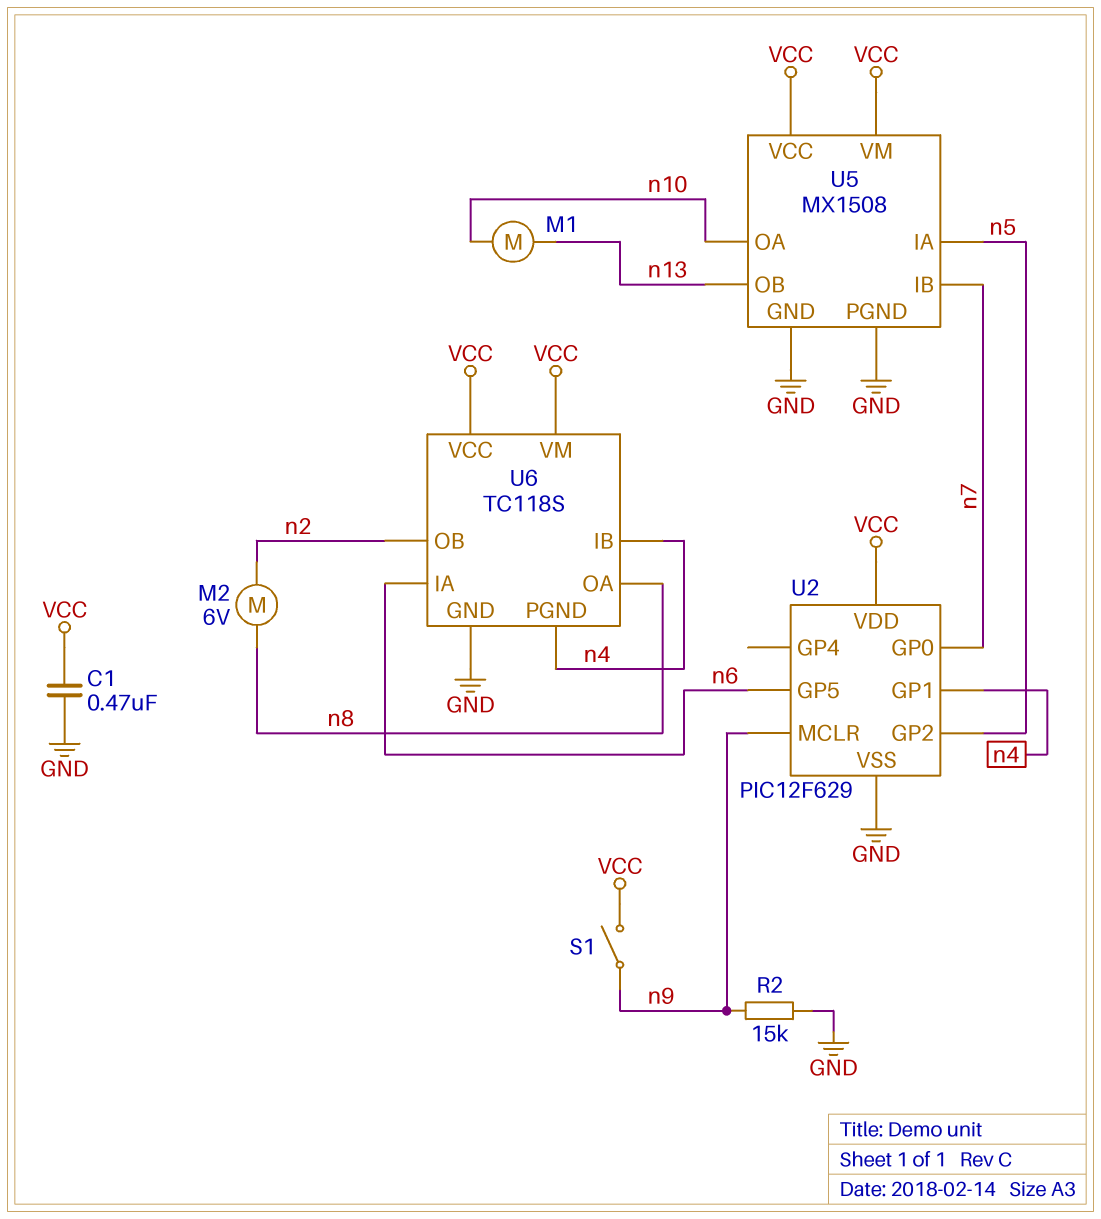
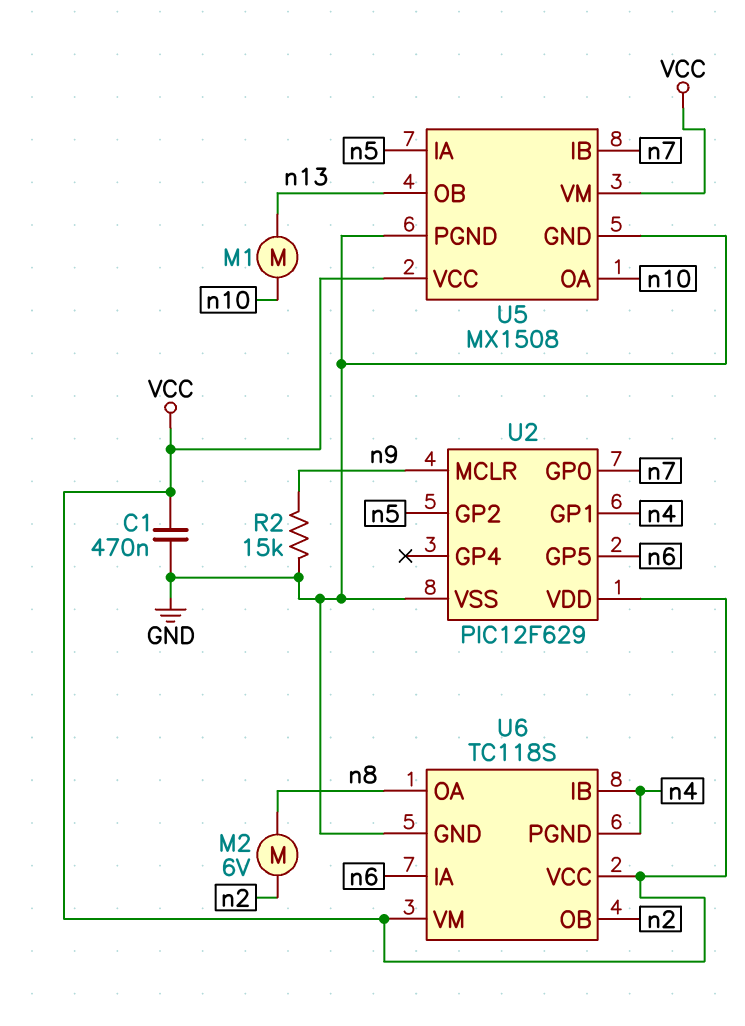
S1: switch (VCC, n9) -> none

